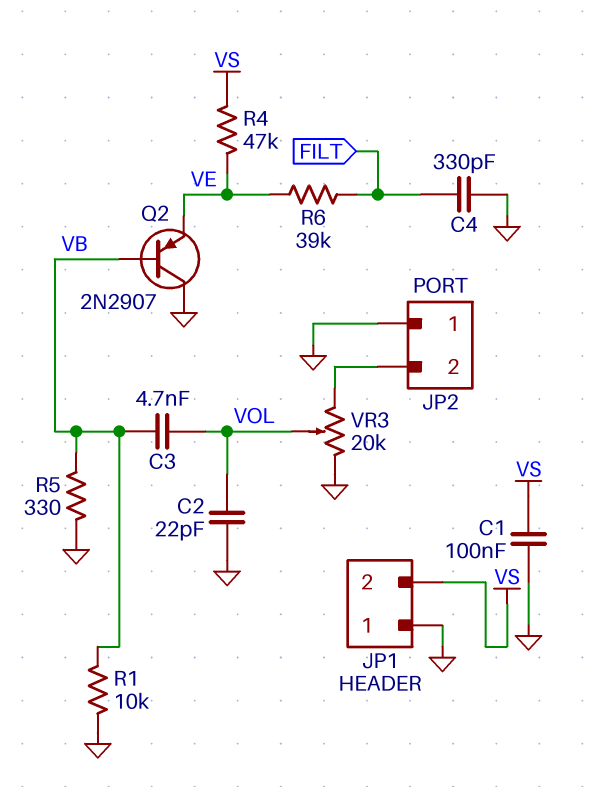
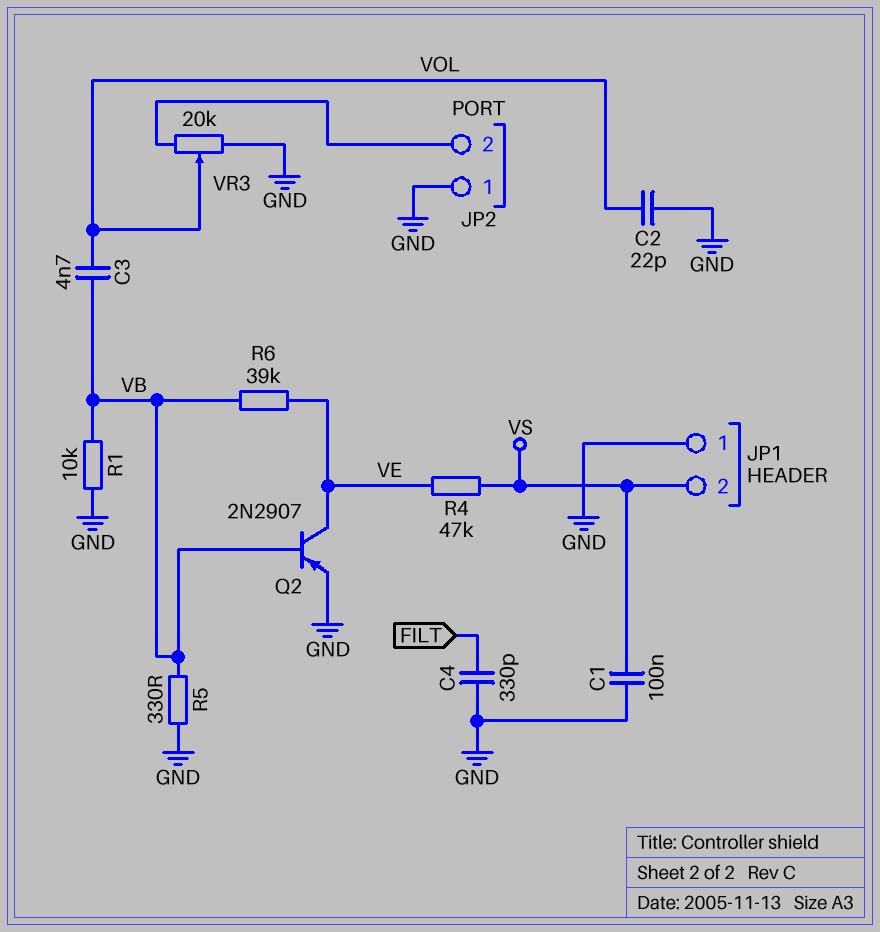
Q2: PNP 2N2907 (B VB, C GND, E VE) -> PNP 2N2907 (B VB, C VE, E GND)
R6: 39k (FILT, VE) -> 39k (VB, VE)

